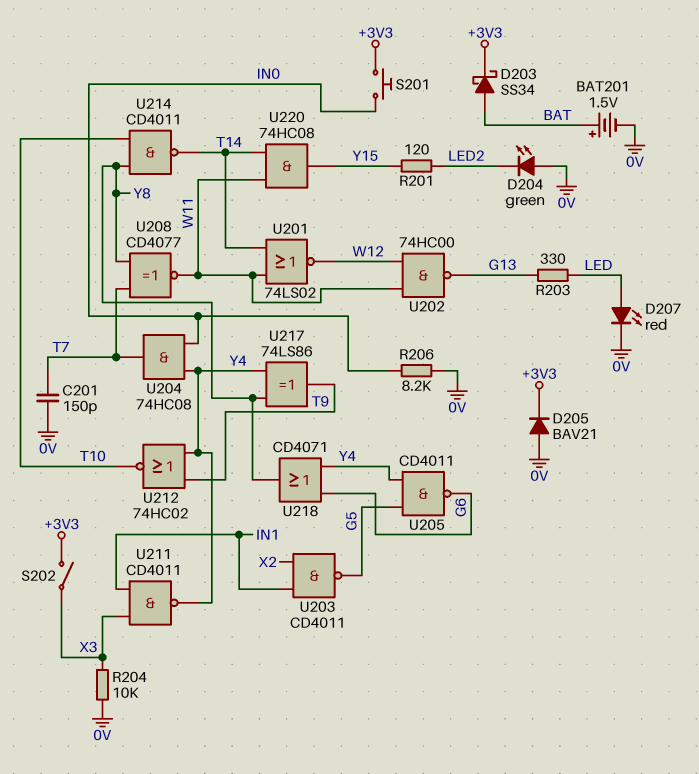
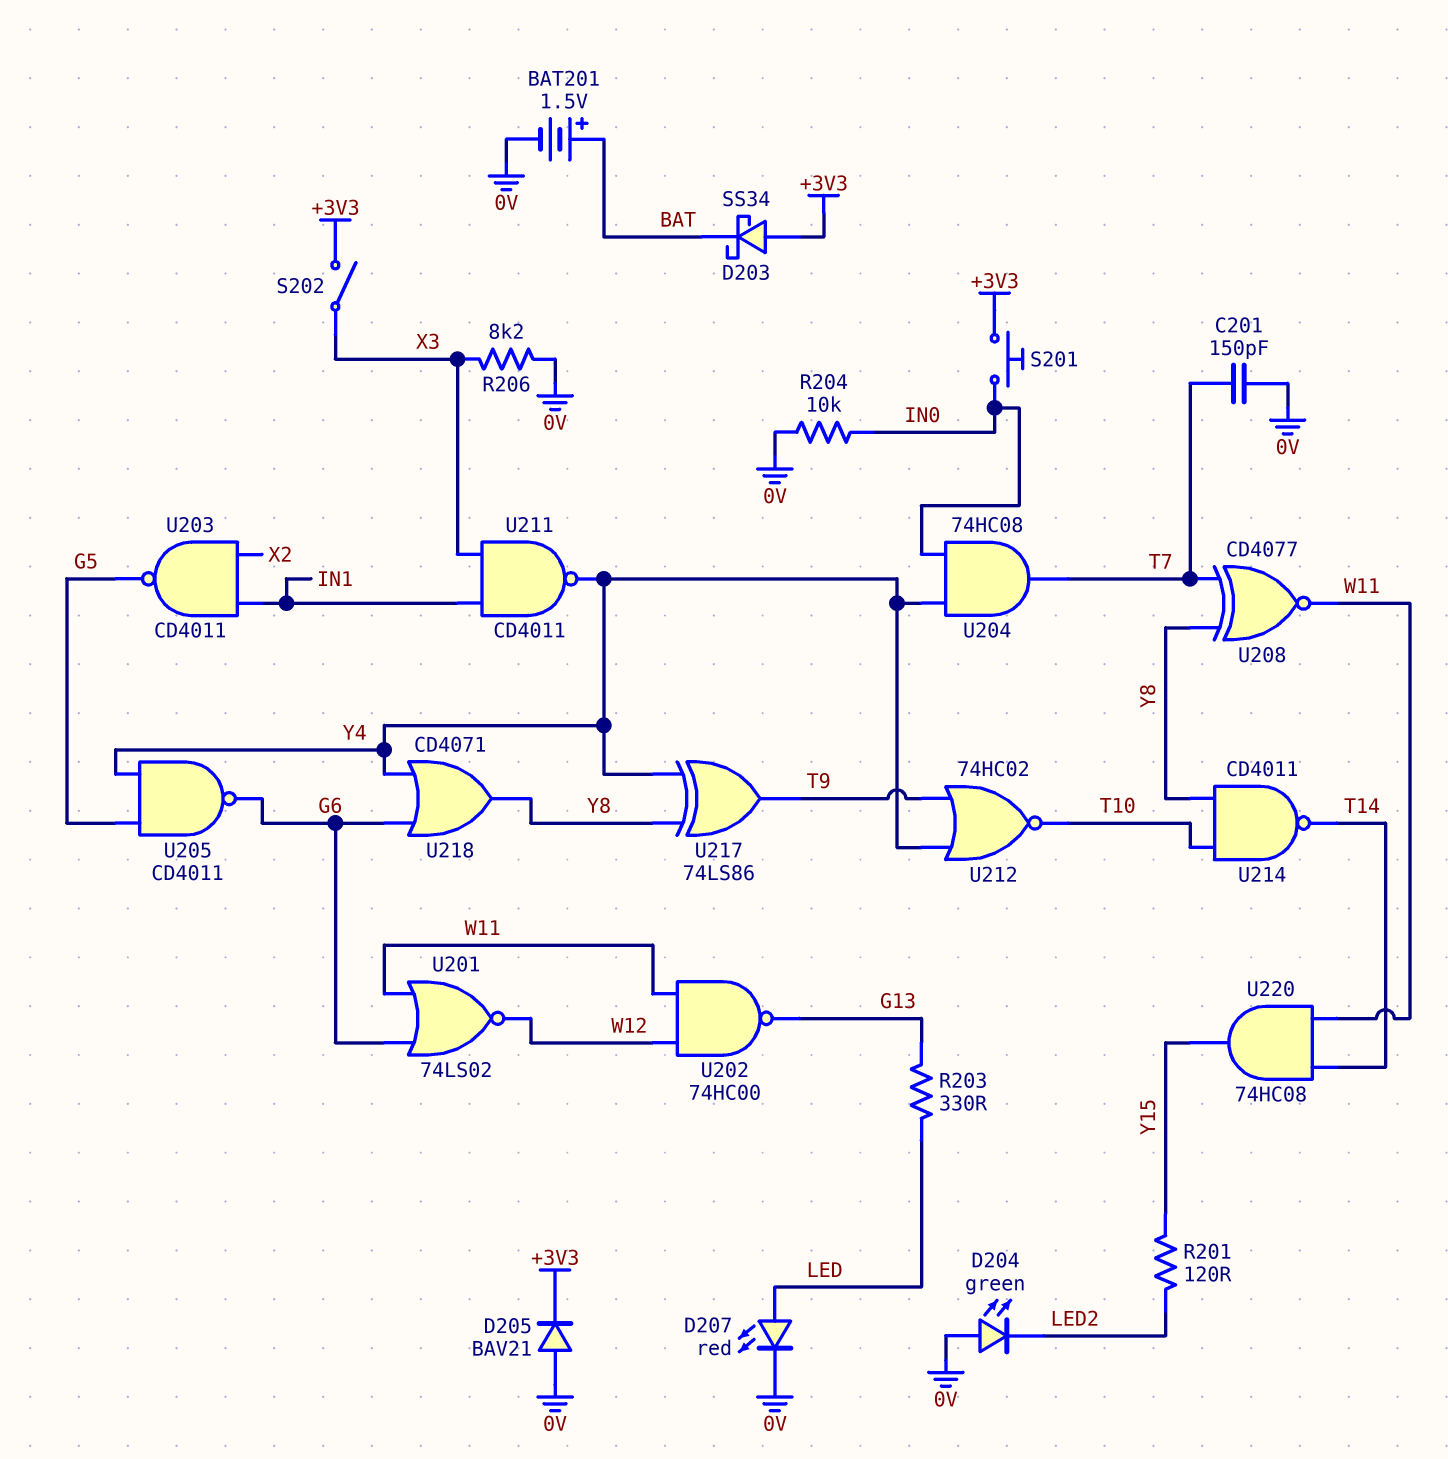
D203: schottky SS34 (A BAT, K +3V3) -> schottky SS34 (A +3V3, K BAT)
R204: 10k (0V, X3) -> 10k (0V, IN0)
R206: 8.2k (0V, IN0) -> 8.2k (0V, X3)
U201: NOR 74LS02 (in T14, in W11, out W12) -> NOR 74LS02 (in G6, in W11, out W12)

